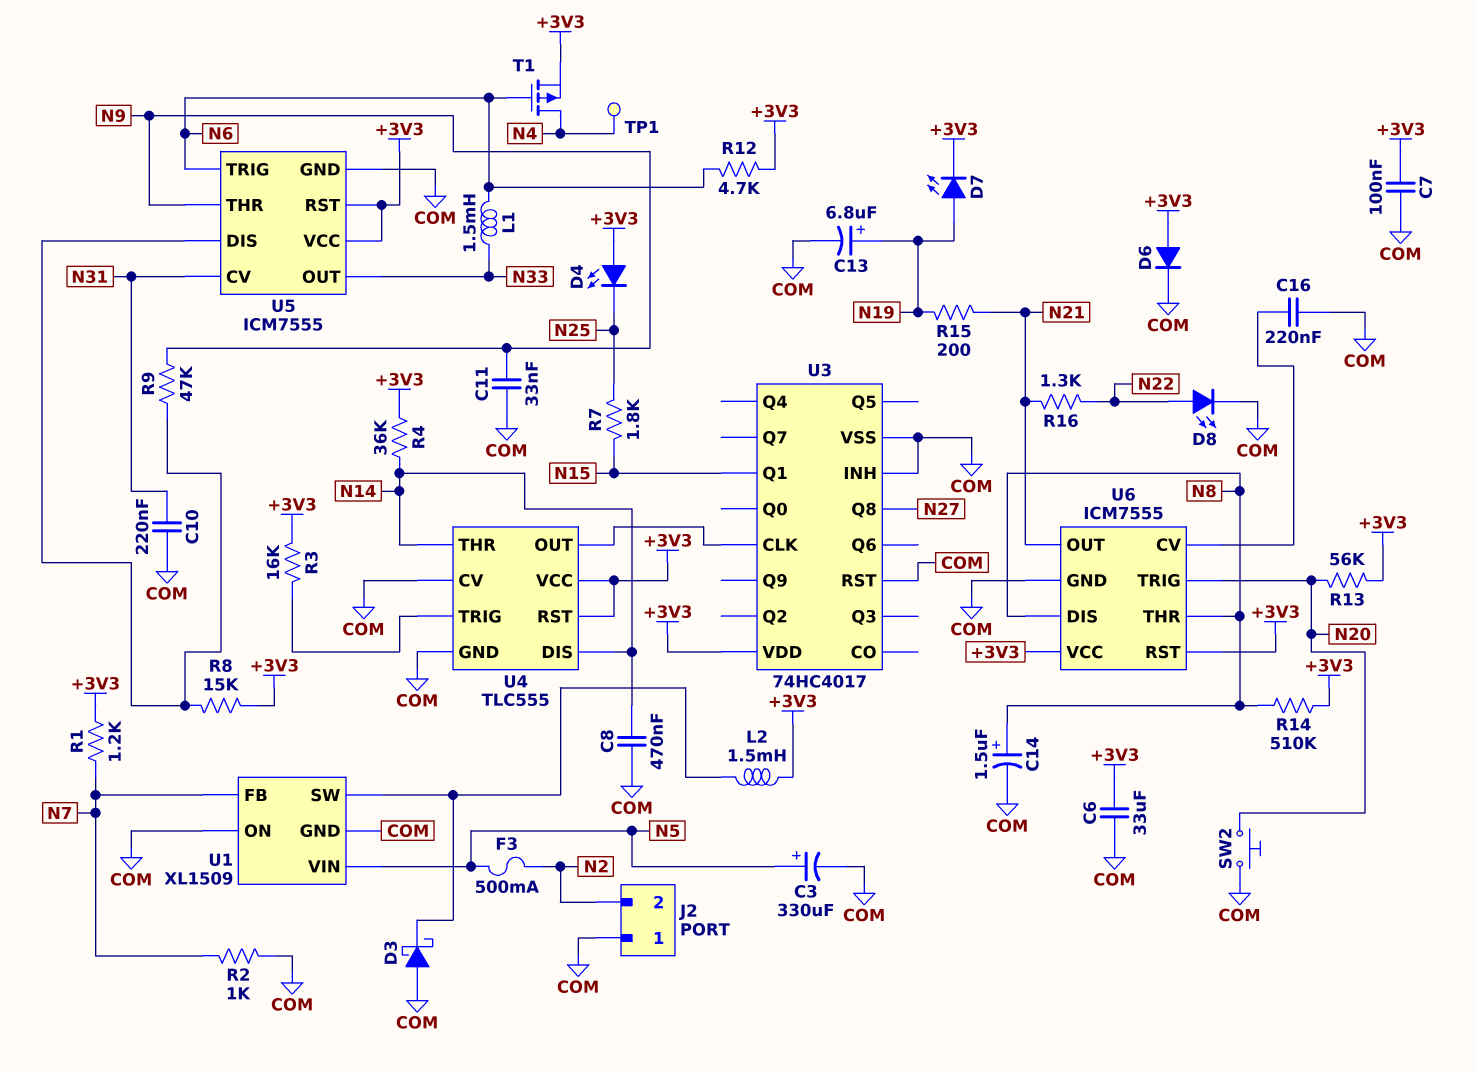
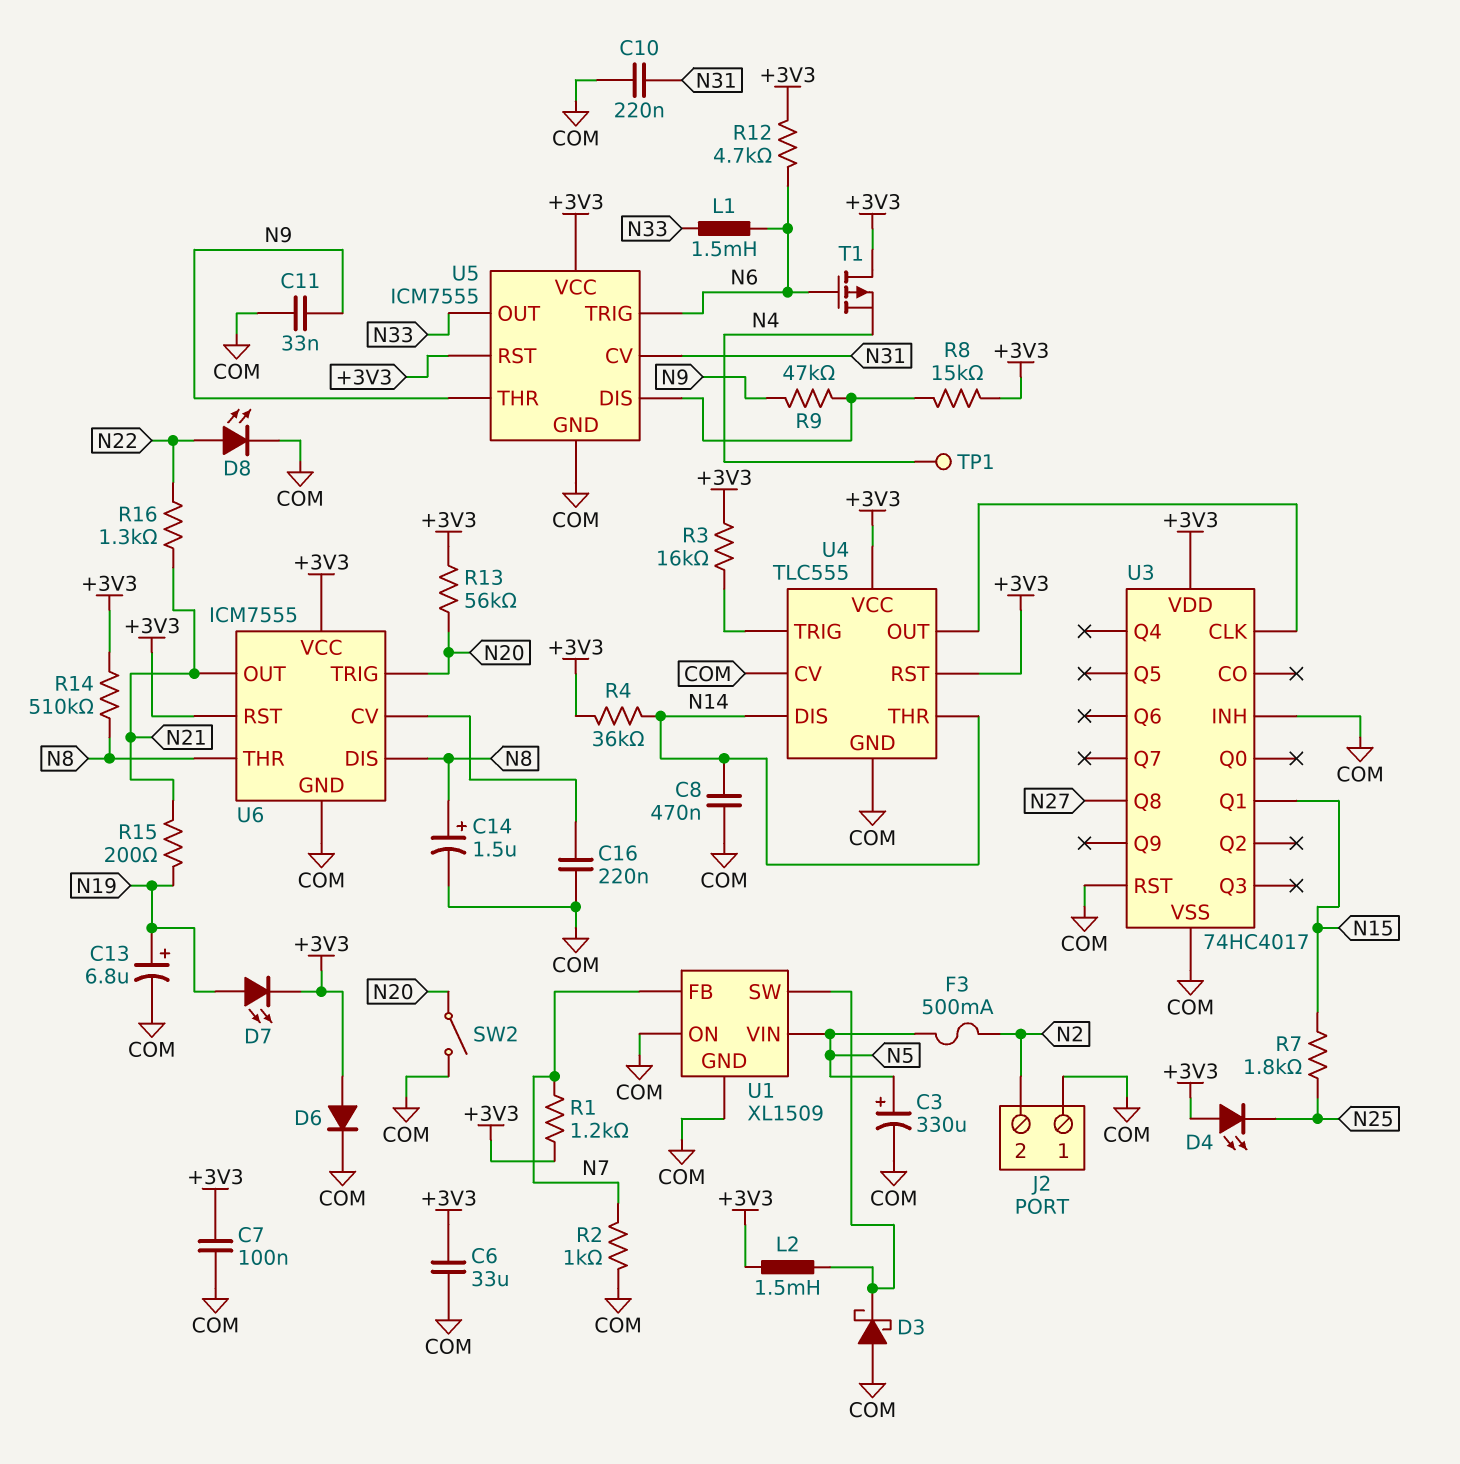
SW2: button (COM, N20) -> switch (COM, N20)
T1: PMOS (G N6, D N4, S +3V3) -> PMOS (G N6, D +3V3, S N4)

